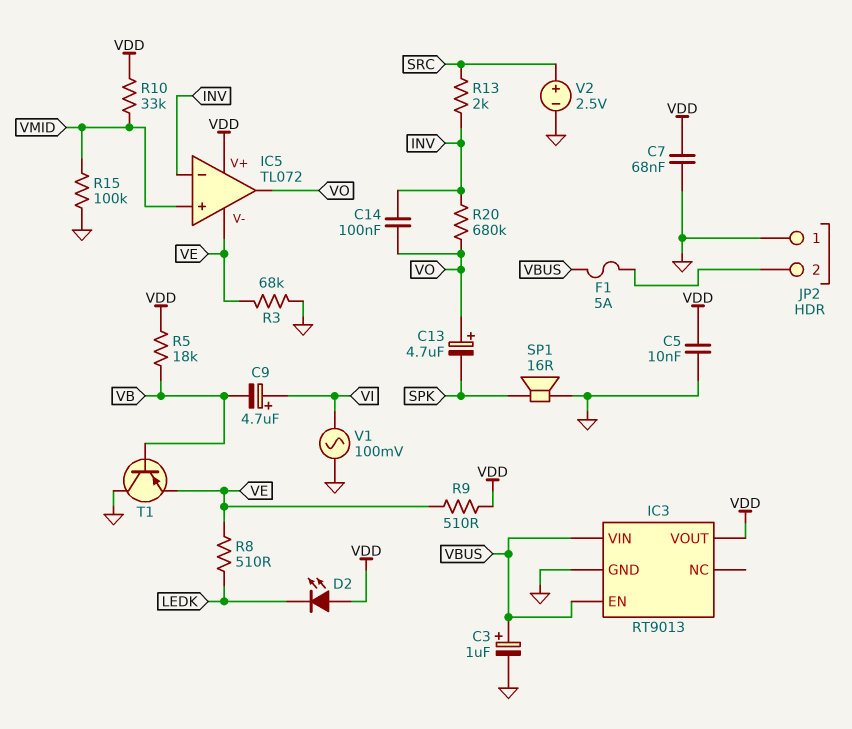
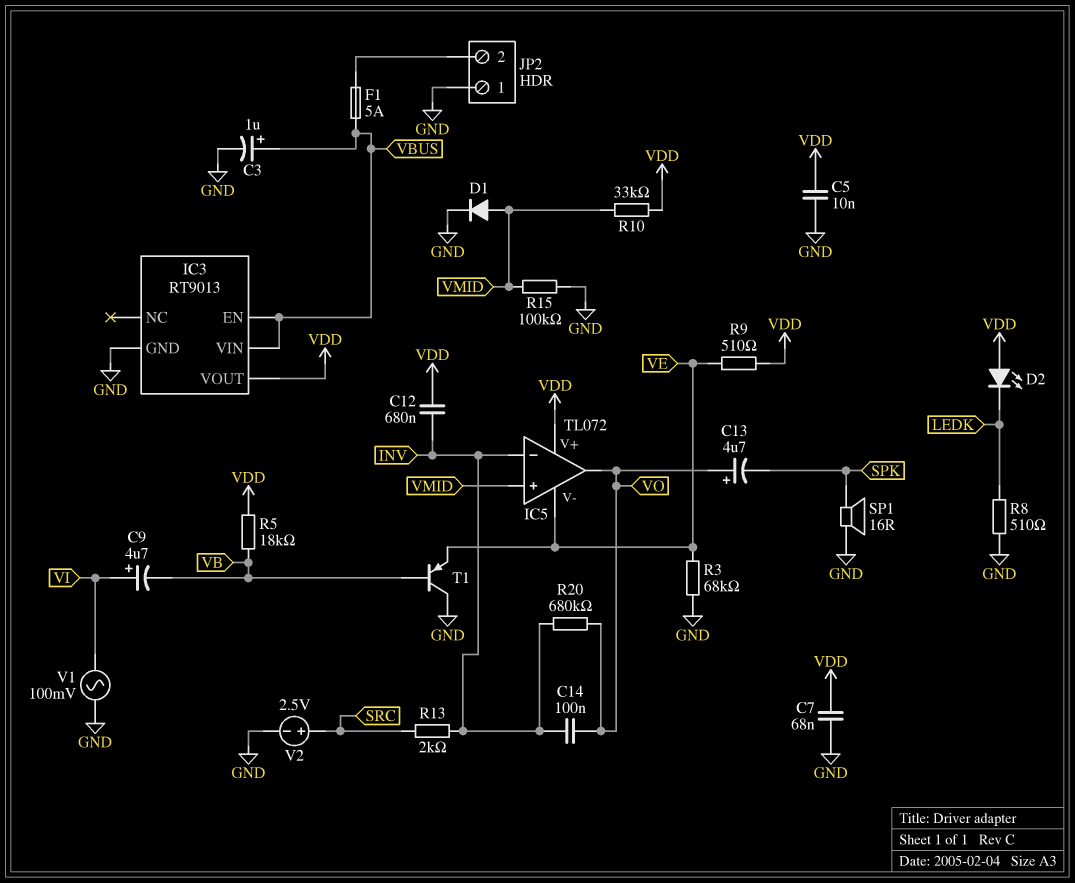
C12: none -> 680nF (INV, VDD)
D1: none -> diode (A VMID, K GND)
R8: 510 (LEDK, VE) -> 510 (GND, LEDK)

